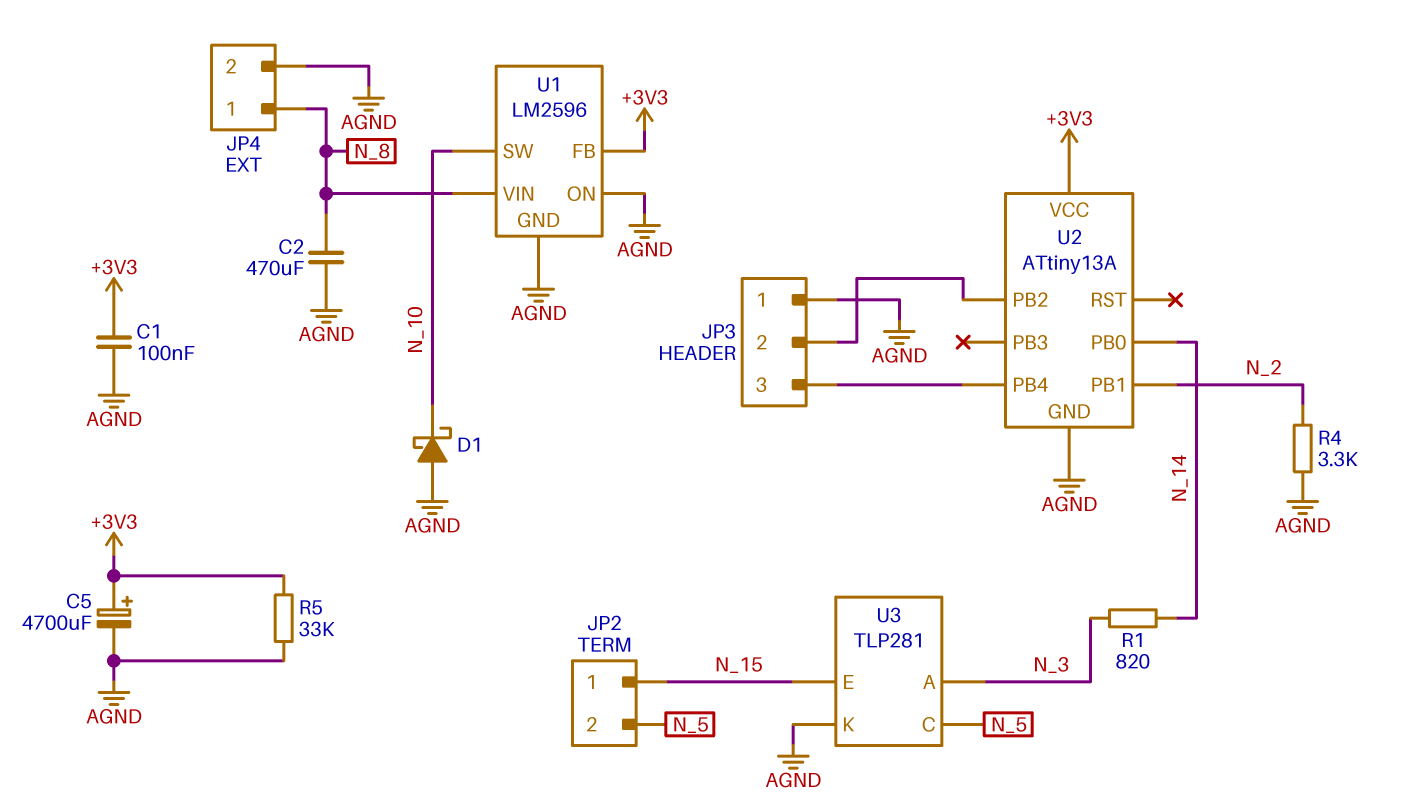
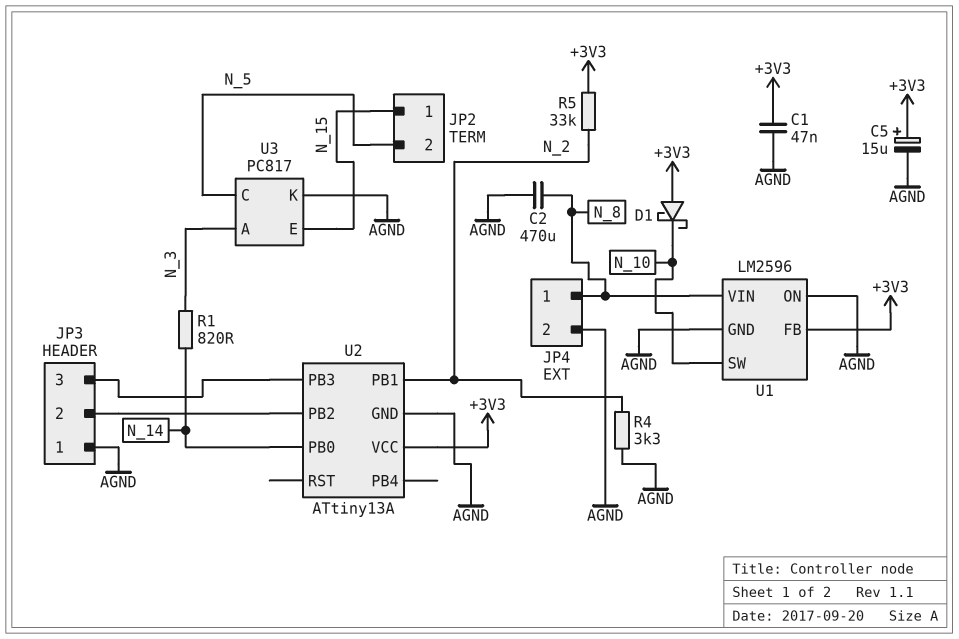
C1: 100nF (+3V3, AGND) -> 47nF (+3V3, AGND)
C5: 4700uF (plus +3V3, minus AGND) -> 15uF (plus +3V3, minus AGND)
D1: schottky (A AGND, K N_10) -> schottky (A +3V3, K N_10)
R5: 33k (+3V3, AGND) -> 33k (+3V3, N_2)
U2 pin PB3: none -> JP3/3
U2 pin PB4: JP3/3 -> none
U3: TLP281 -> PC817

